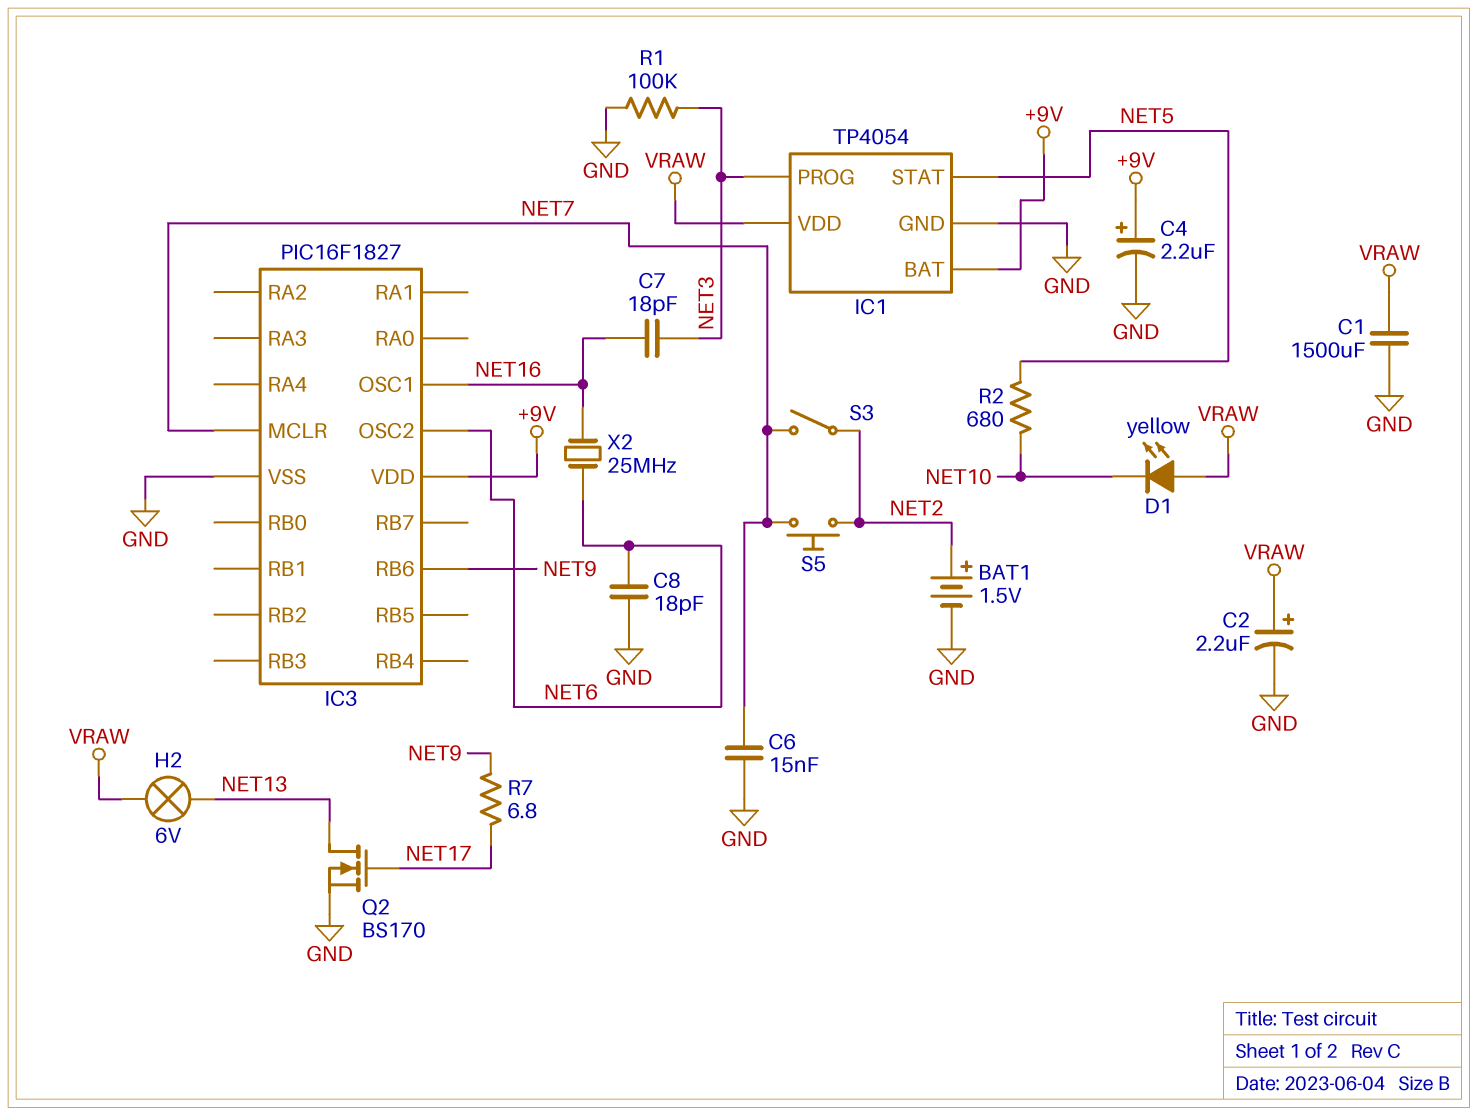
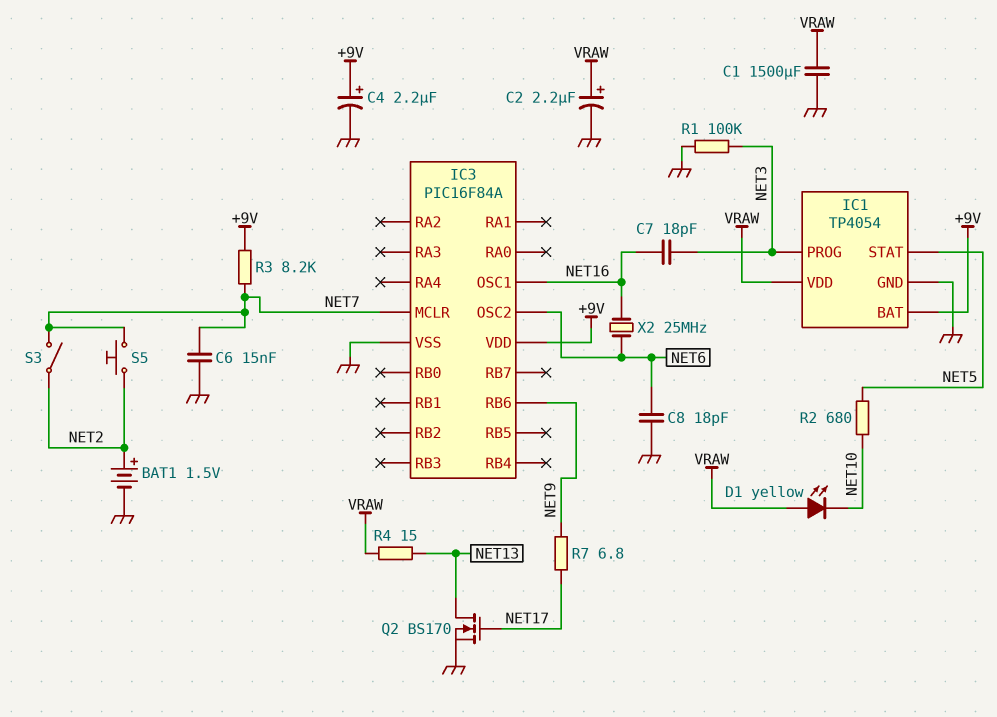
H2: lamp 6V (NET13, VRAW) -> none
IC3: PIC16F1827 -> PIC16F84A
R3: none -> 8.2k (+9V, NET7)
R4: none -> 15 (NET13, VRAW)

